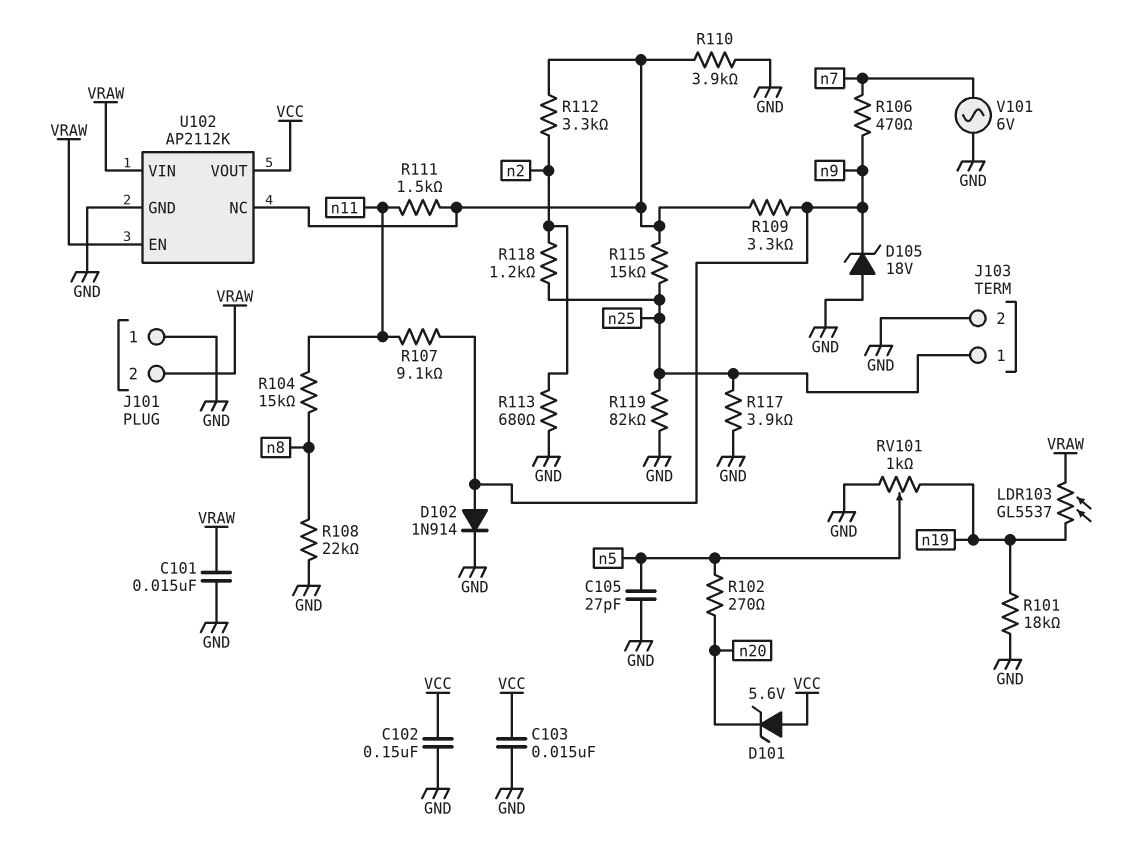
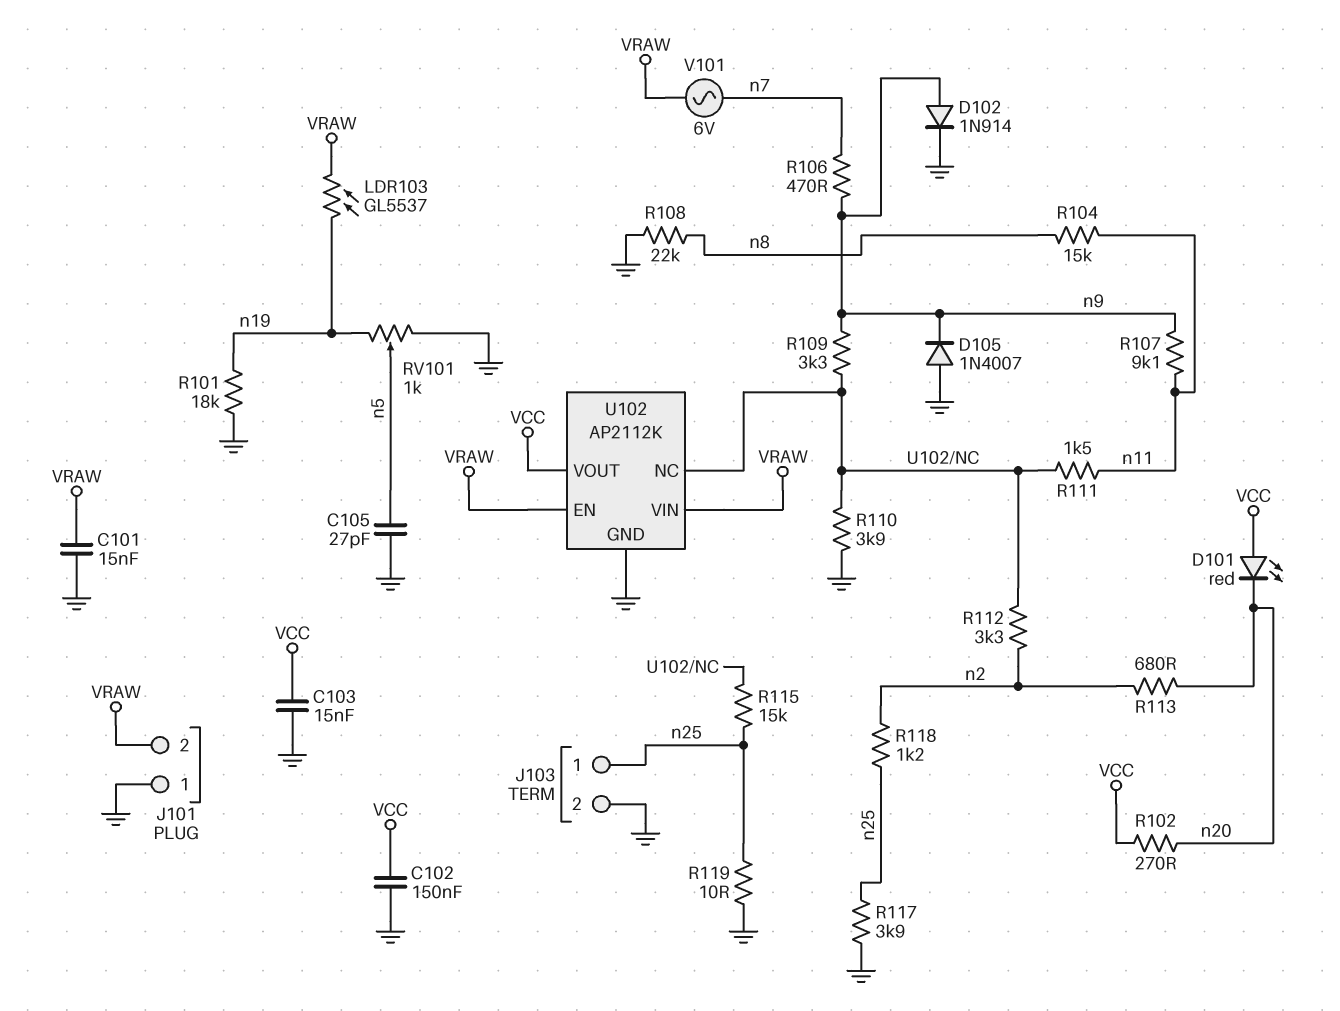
D101: zener 5.6V (A VCC, K n20) -> LED red (A VCC, K n20)
D105: zener 18V (A GND, K n9) -> diode 1N4007 (A GND, K n9)
R102: 270 (n5, n20) -> 270 (VCC, n20)
R113: 680 (GND, n2) -> 680 (n2, n20)
R119: 82k (GND, n25) -> 10 (GND, n25)
V101: AC 6V (GND, n7) -> AC 6V (VRAW, n7)

